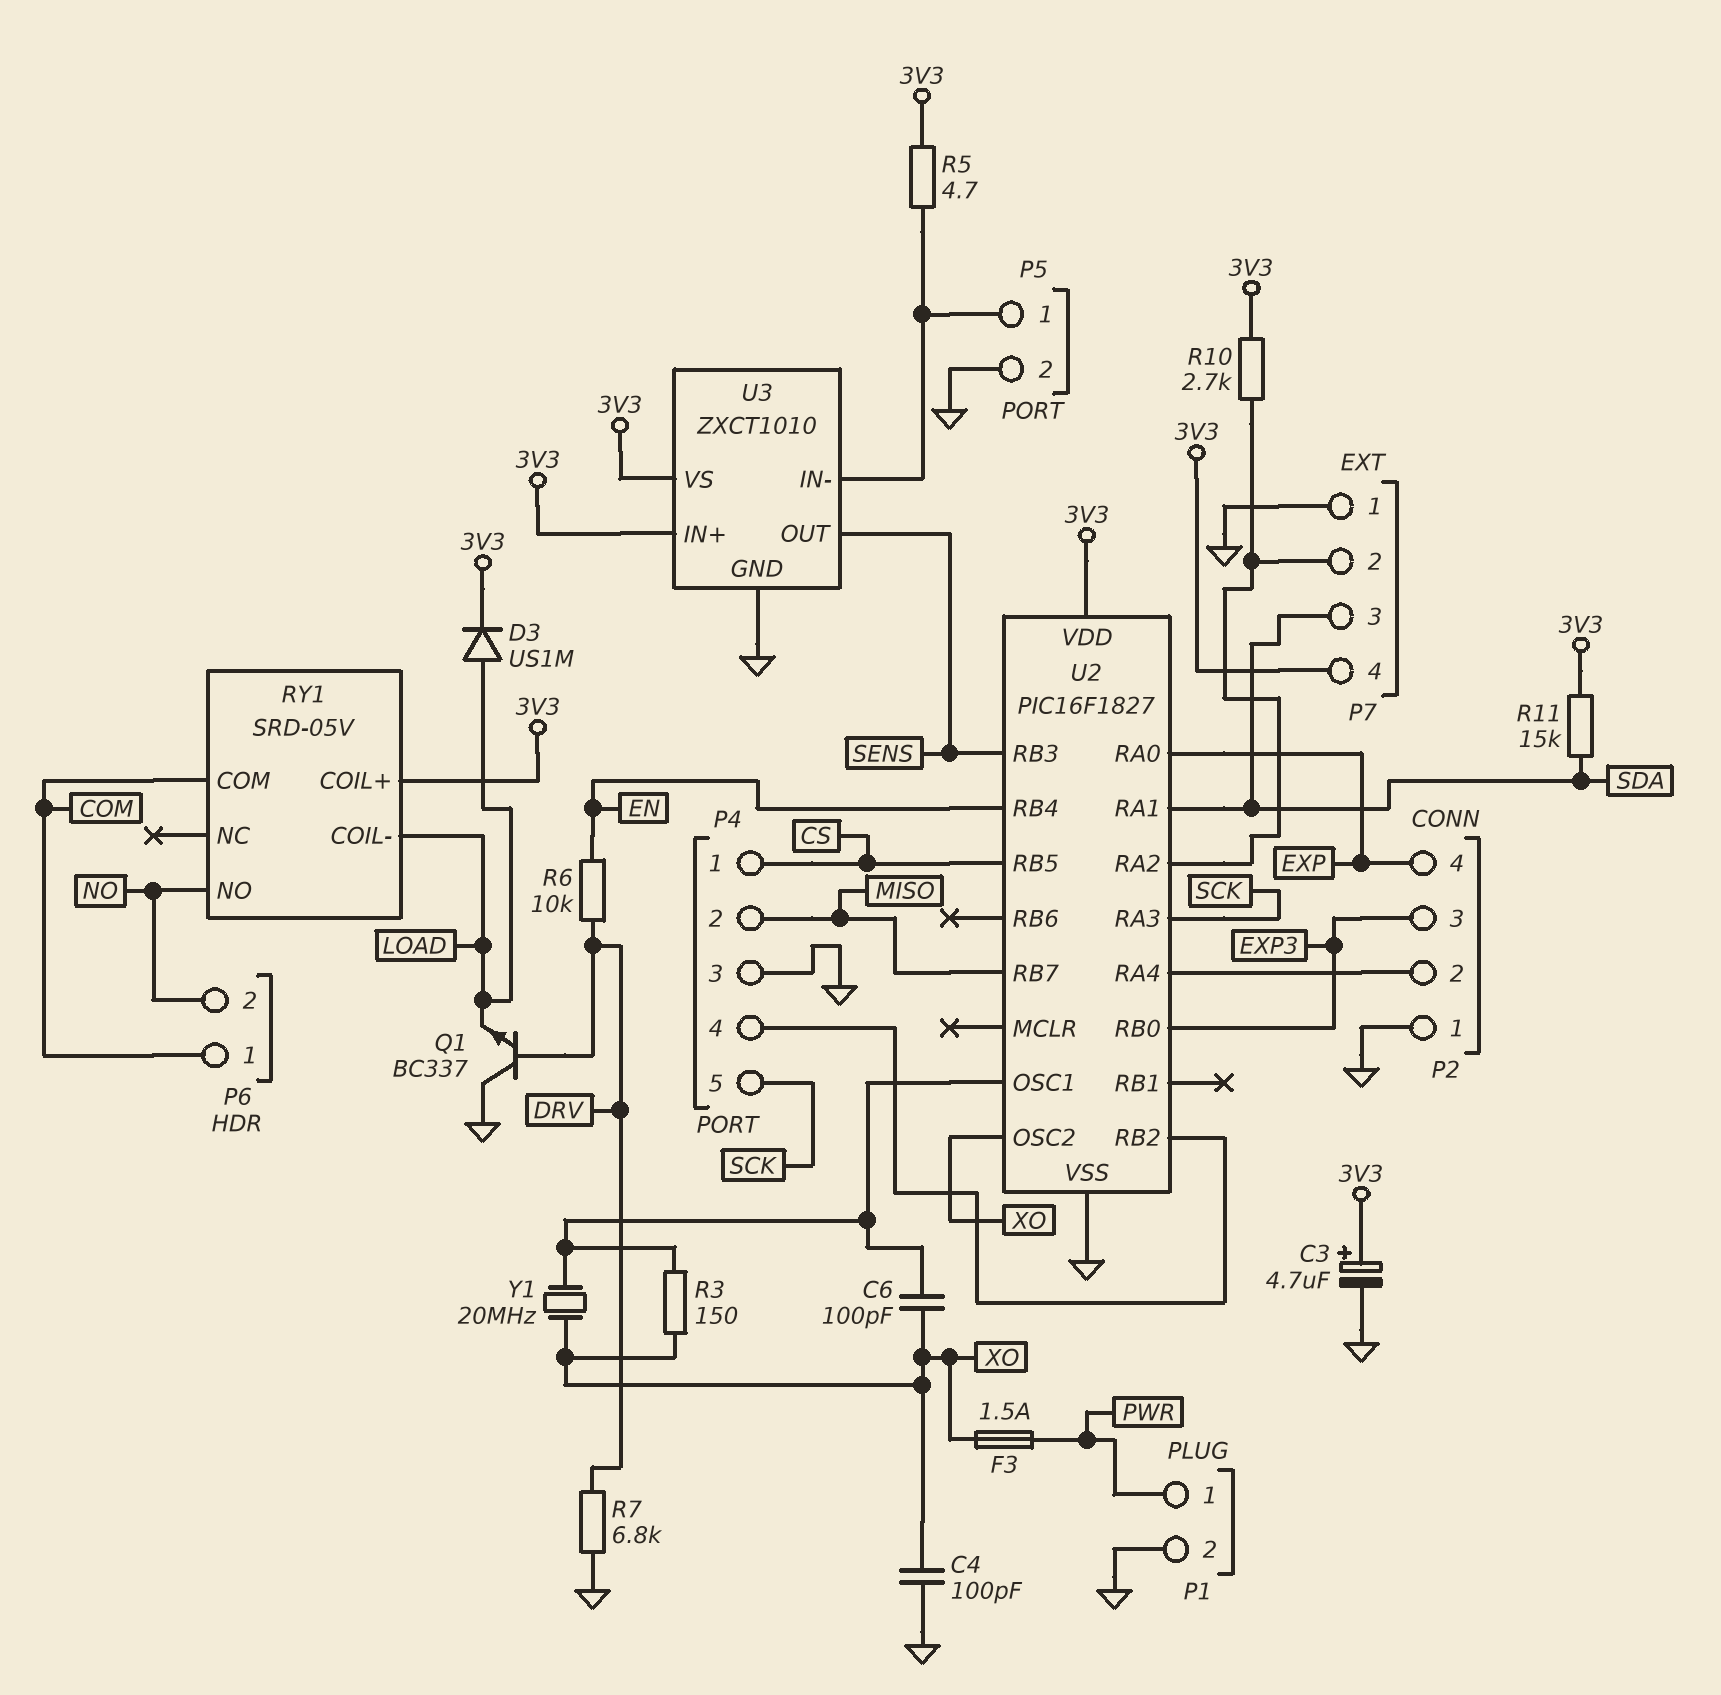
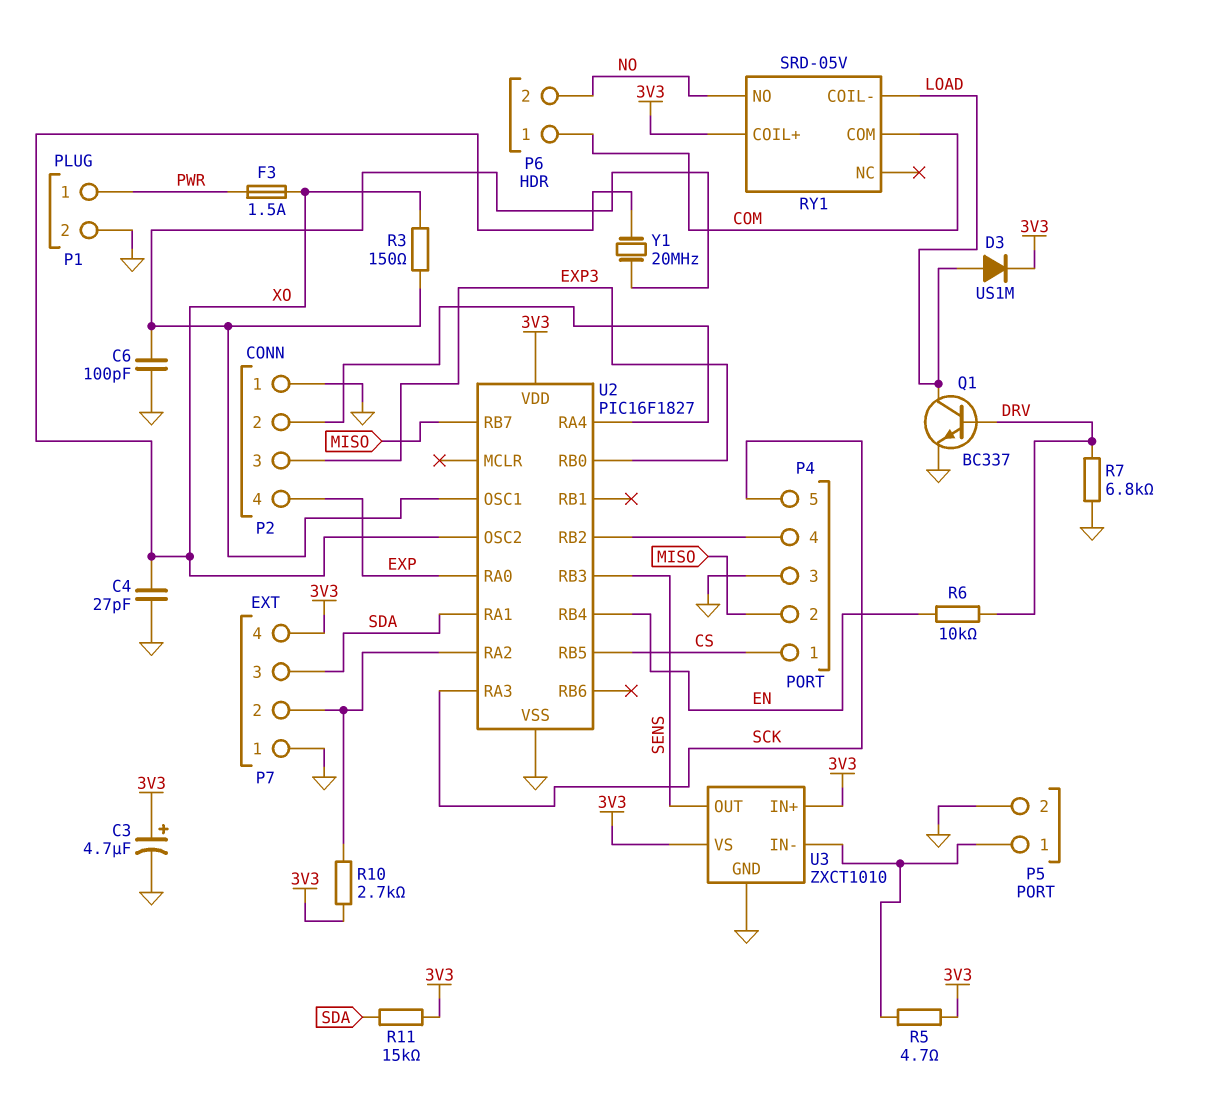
C4: 100pF (GND, XO) -> 27pF (GND, XO)
C6: 100pF (U2/OSC1, XO) -> 100pF (GND, U2/OSC1)
Q1: NPN BC337 (B DRV, C GND, E LOAD) -> NPN BC337 (B DRV, C LOAD, E GND)

